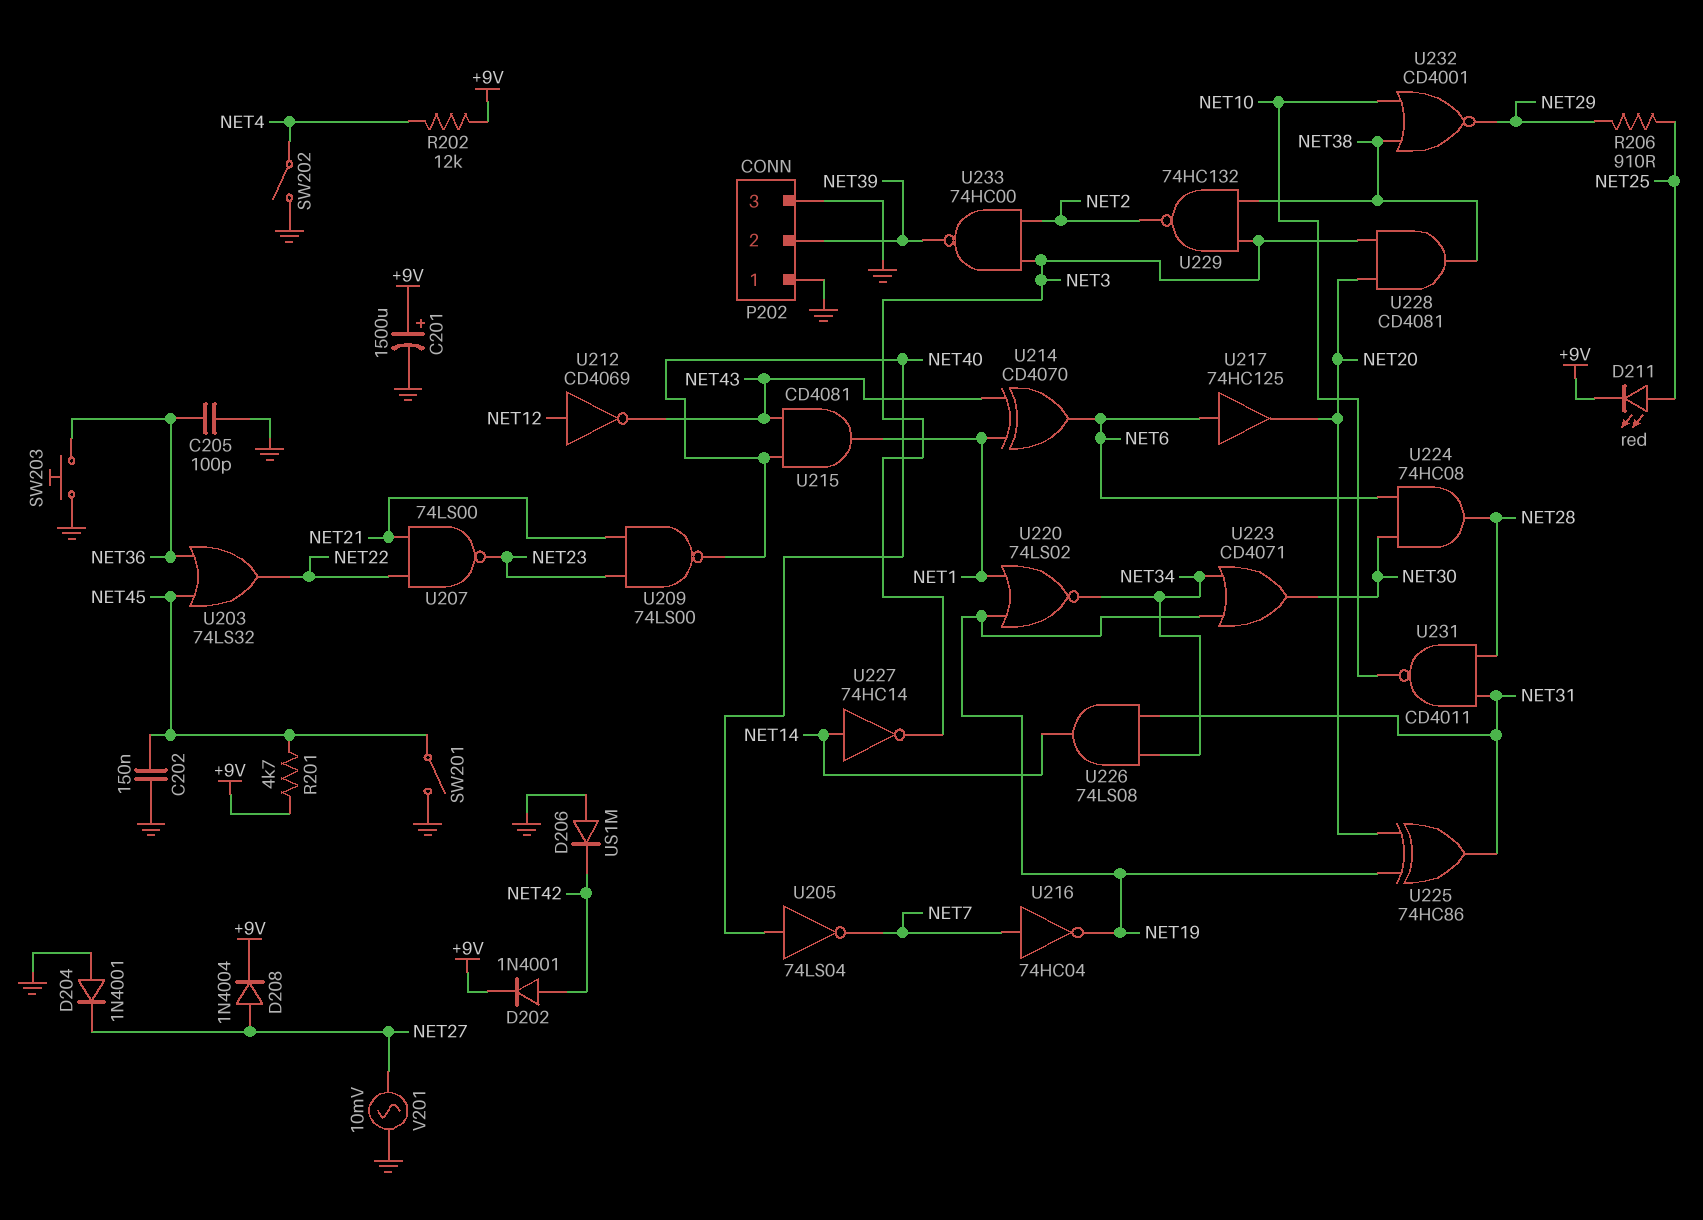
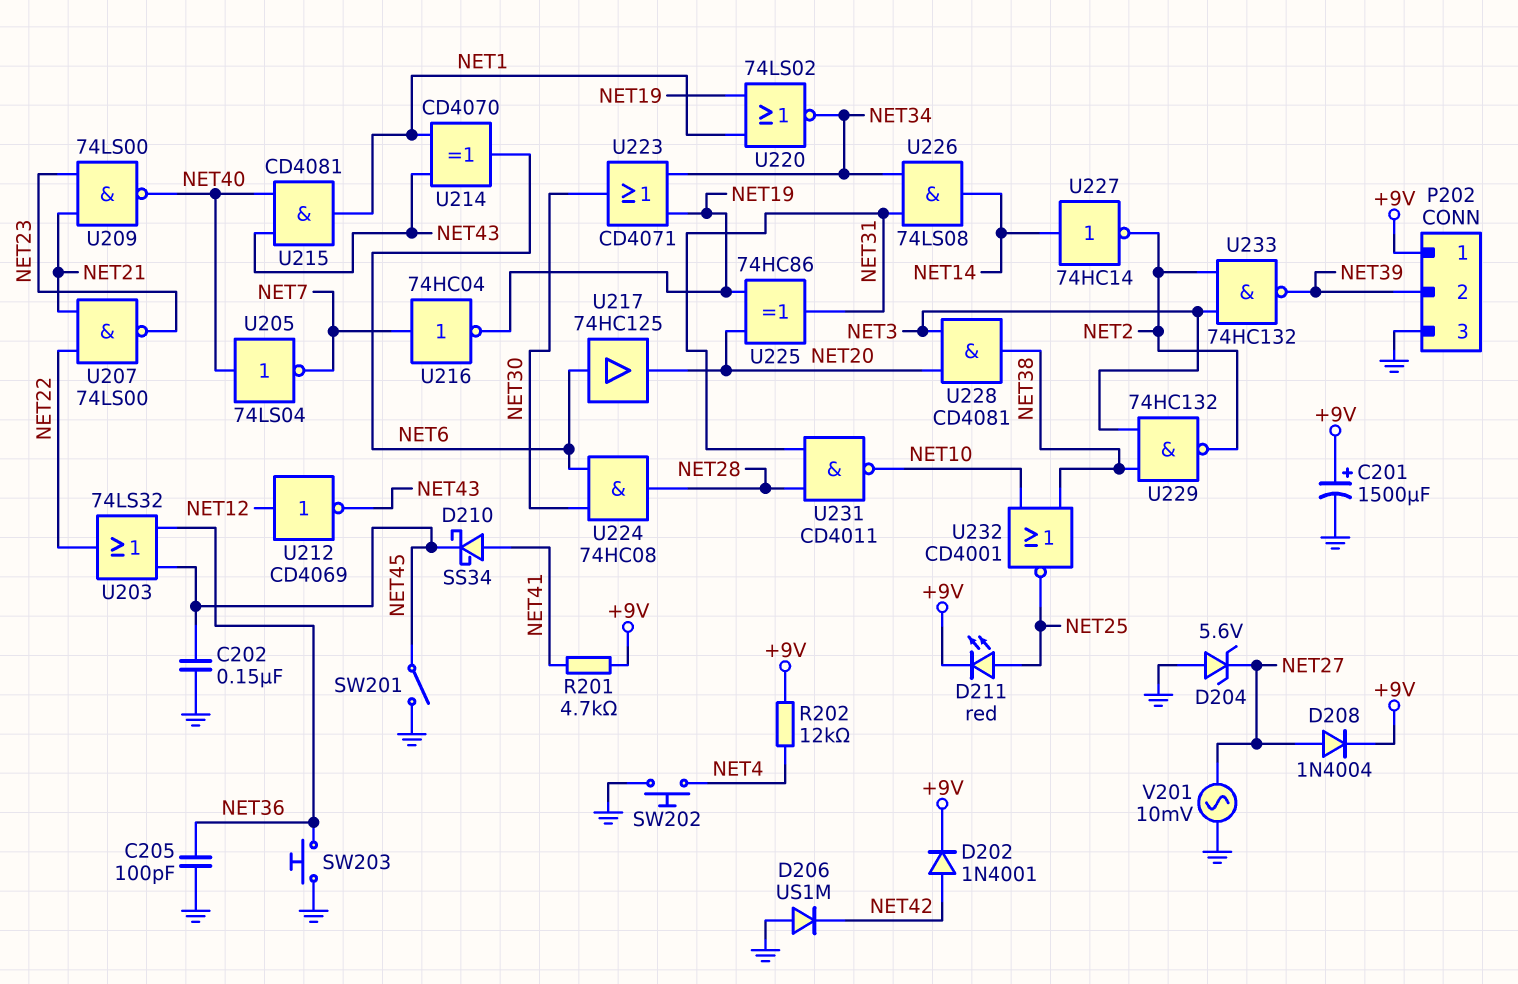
D204: diode 1N4001 (A GND, K NET27) -> zener 5.6V (A GND, K NET27)
D210: none -> schottky SS34 (A NET41, K NET45)
P202 pin 1: GND -> +9V
R201: 4.7k (+9V, NET45) -> 4.7k (+9V, NET41)
R206: 910 (NET25, NET29) -> none
SW202: switch (GND, NET4) -> button (GND, NET4)
U227: NOT 74HC14 (in NET14, out NET3) -> NOT 74HC14 (in NET14, out NET2)
U232: NOR CD4001 (in NET10, in NET38, out NET29) -> NOR CD4001 (in NET10, in NET38, out NET25)
U233: NAND 74HC00 (in NET2, in NET3, out NET39) -> NAND 74HC132 (in NET2, in NET3, out NET39)

